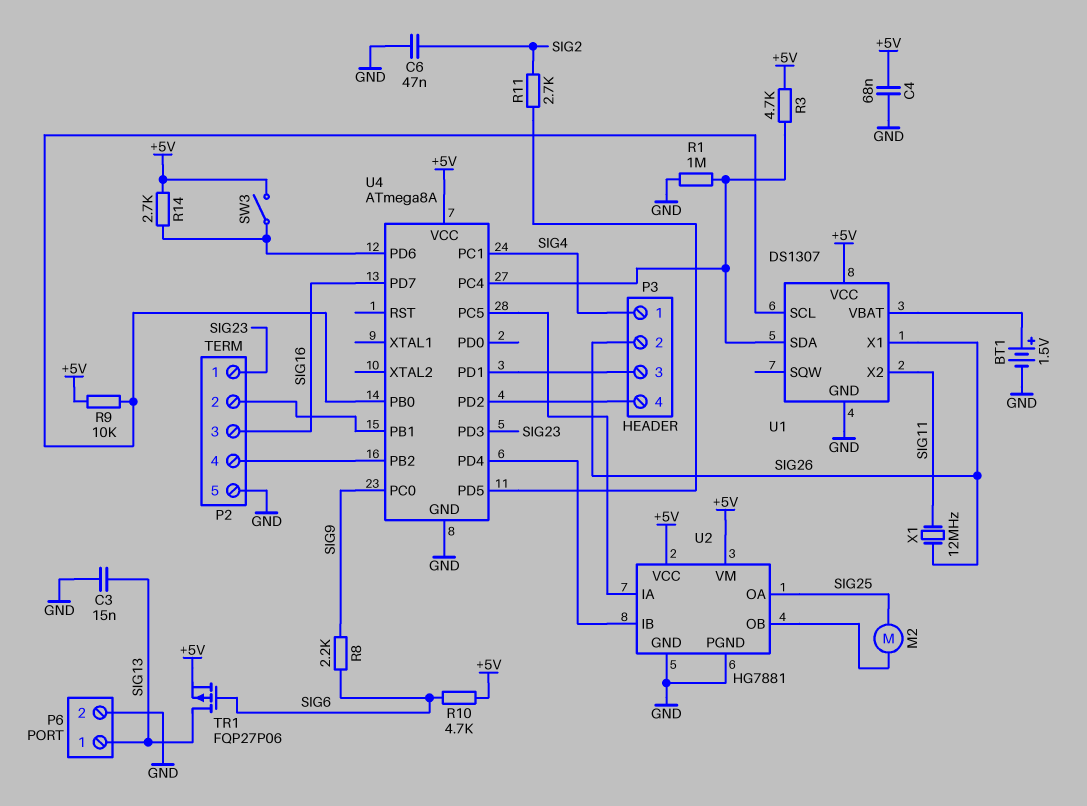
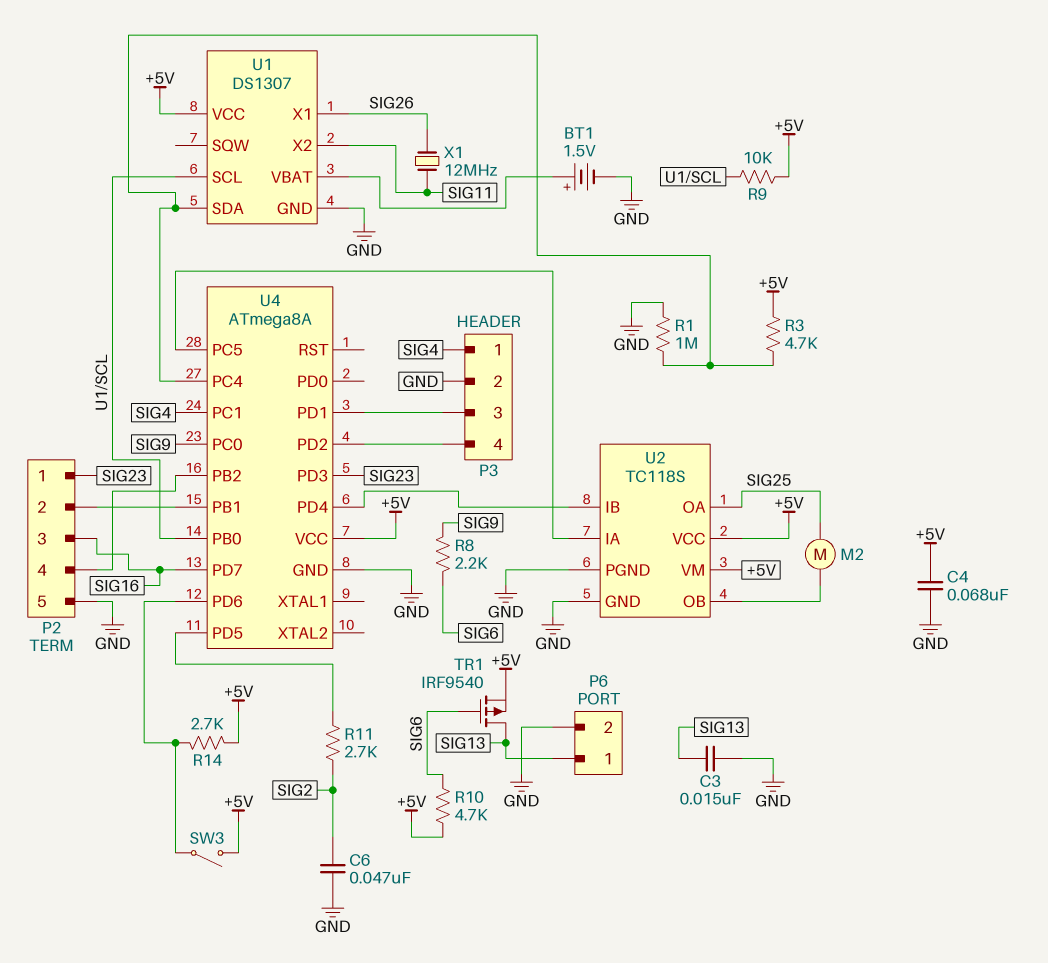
P3 pin 2: SIG26 -> GND
TR1: PMOS FQP27P06 (G SIG6, D SIG13, S +5V) -> PMOS IRF9540 (G SIG6, D SIG13, S +5V)
U2: HG7881 -> TC118S

